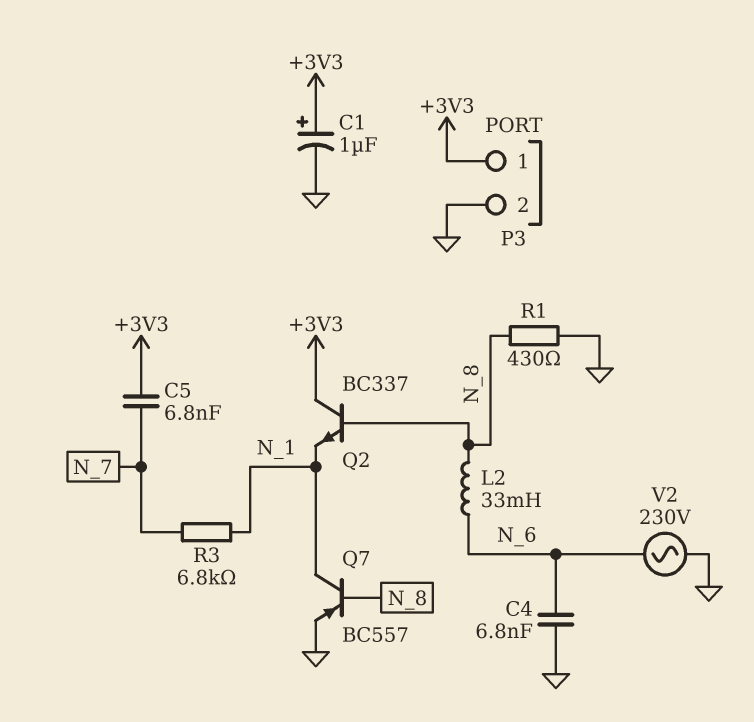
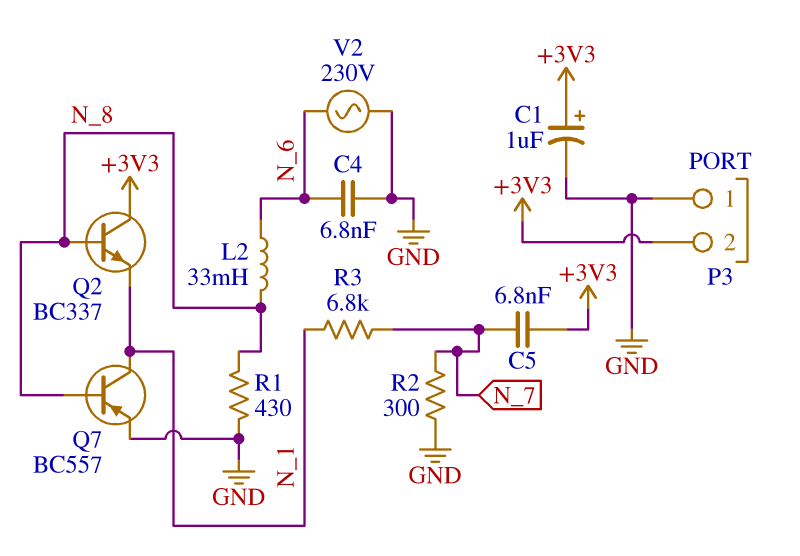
P3 pin 1: +3V3 -> GND
P3 pin 2: GND -> +3V3
R2: none -> 300 (GND, N_7)

